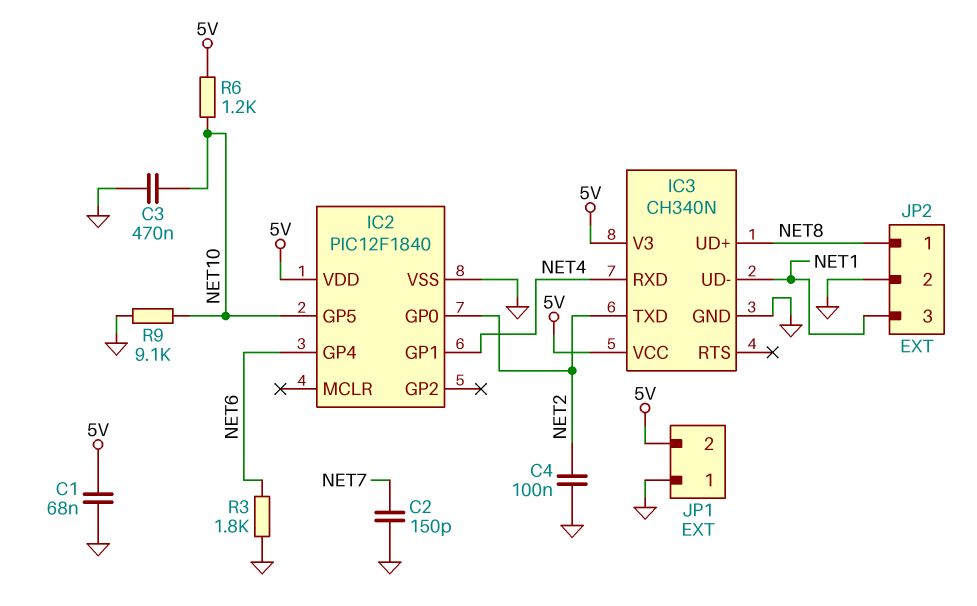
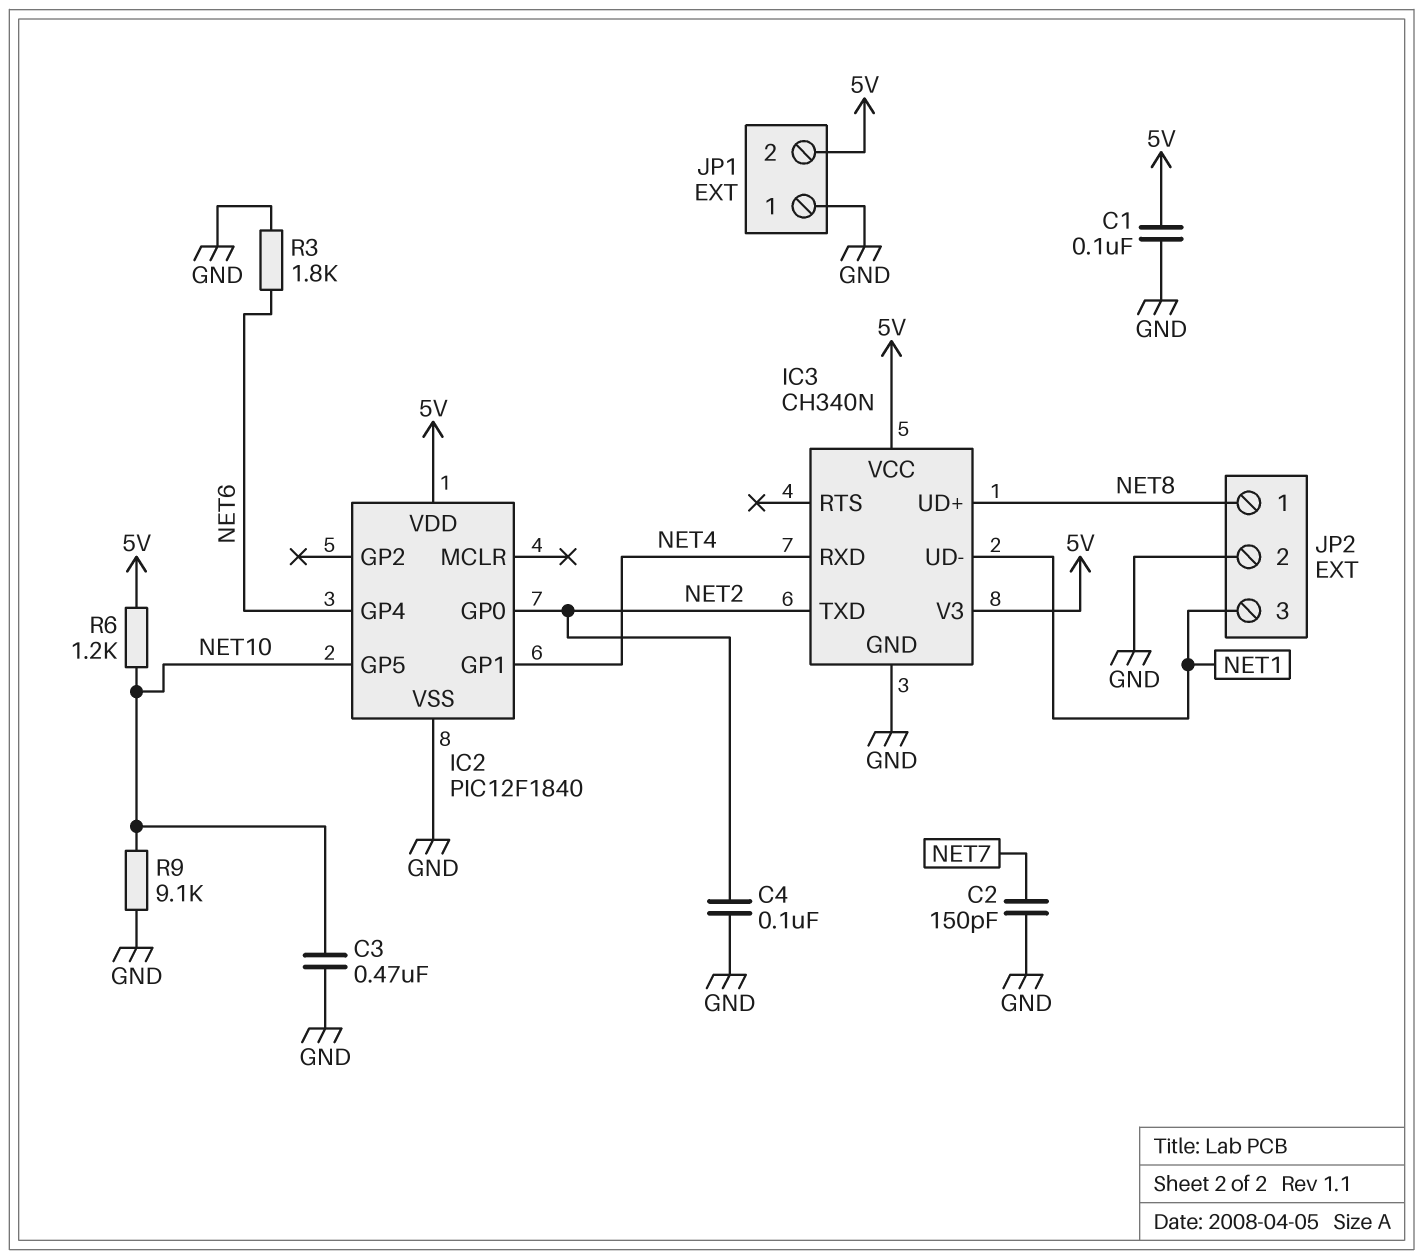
C1: 68nF (5V, GND) -> 100nF (5V, GND)

